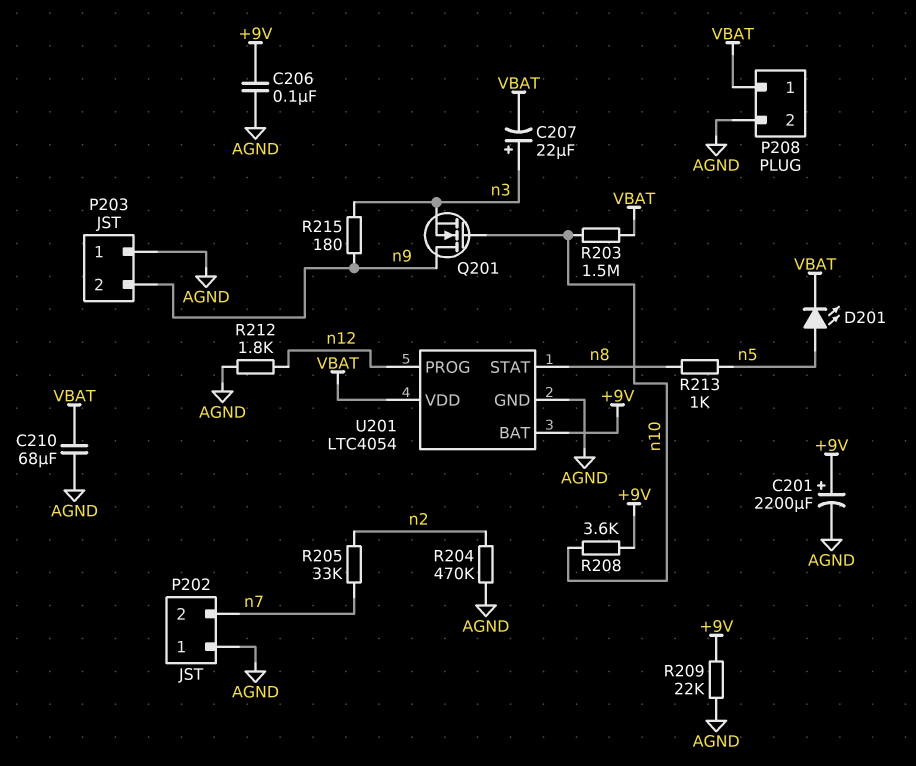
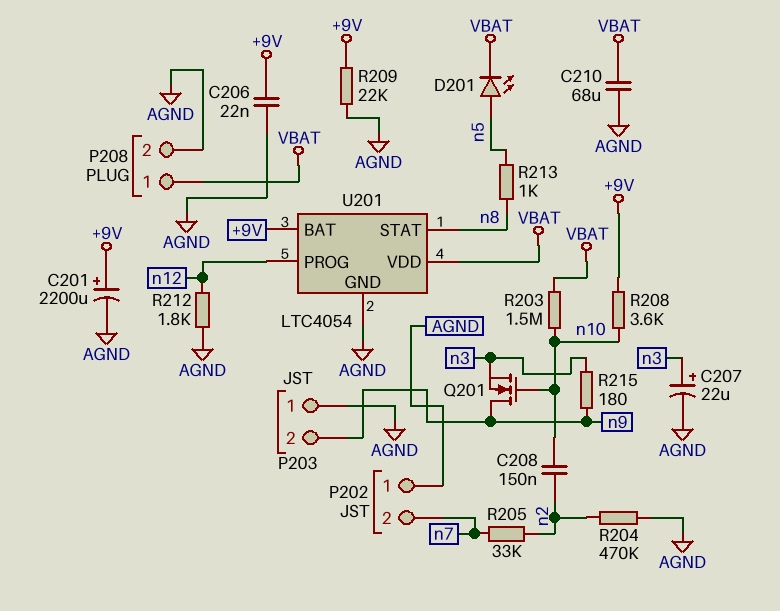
C206: 100nF (+9V, AGND) -> 22nF (+9V, AGND)
C207: 22uF (plus n3, minus VBAT) -> 22uF (plus n3, minus AGND)
C208: none -> 150nF (n2, n10)

